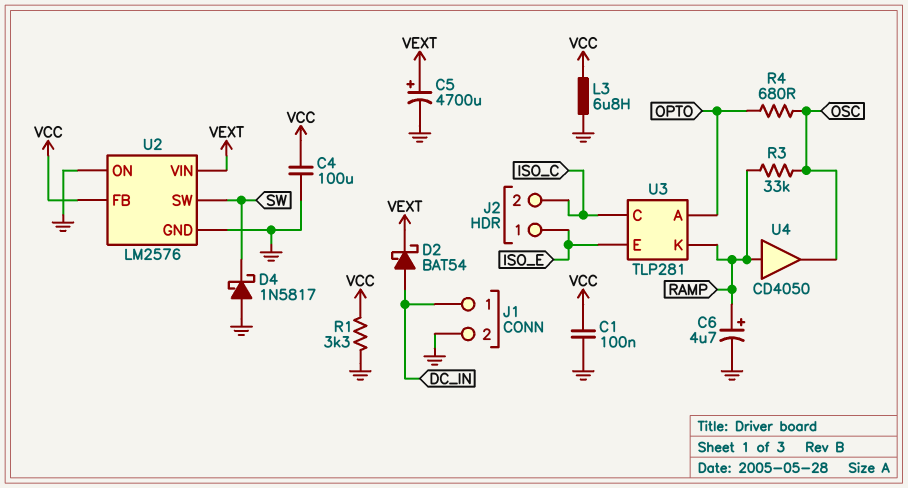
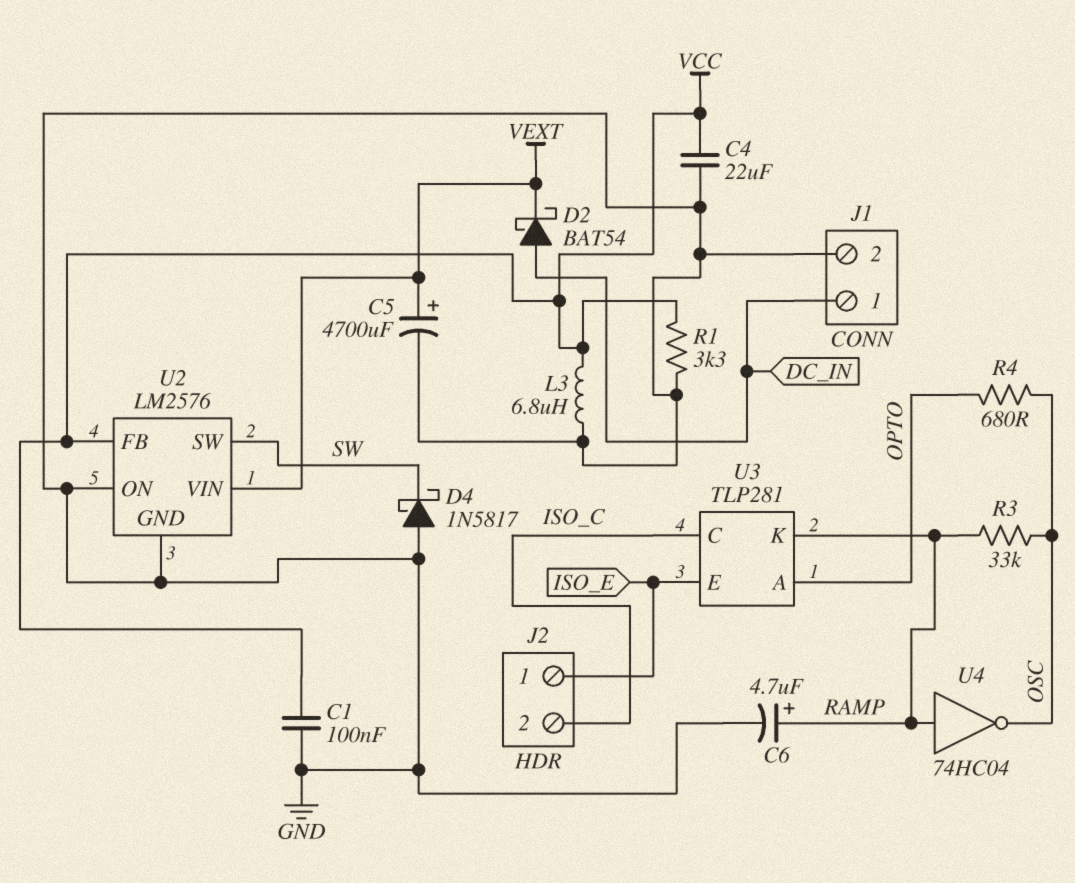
C4: 100uF (GND, VCC) -> 22uF (GND, VCC)
U4: buffer CD4050 (in RAMP, out OSC) -> NOT 74HC04 (in RAMP, out OSC)

